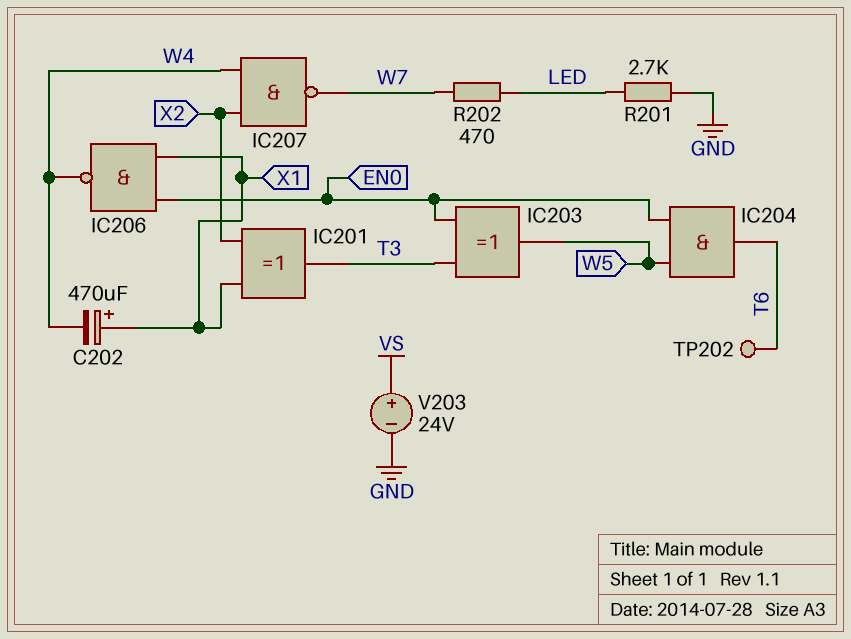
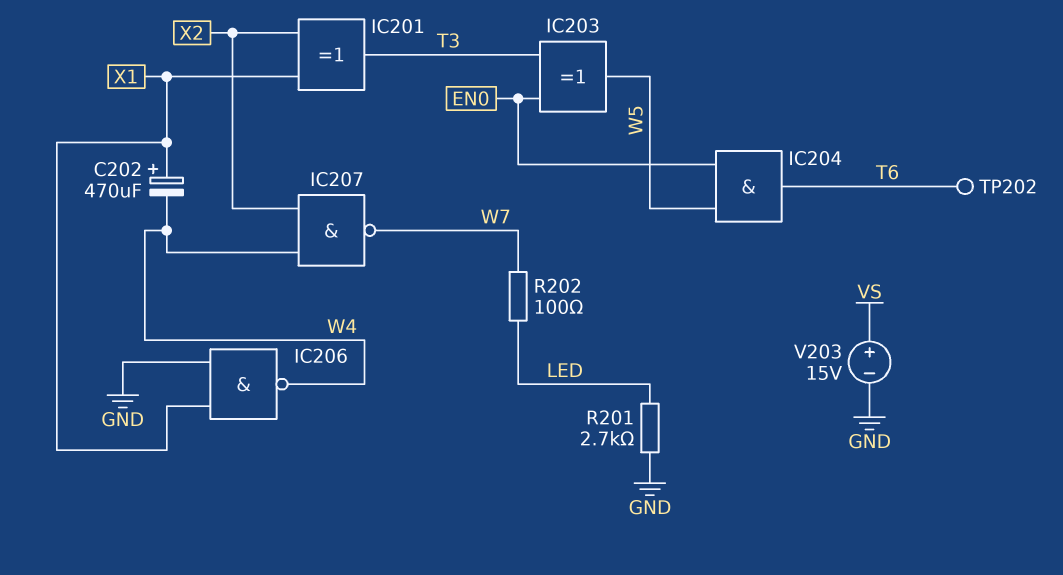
IC206: NAND (in EN0, in X1, out W4) -> NAND (in GND, in X1, out W4)
R202: 470 (LED, W7) -> 100 (LED, W7)
V203: 24V (plus VS, minus GND) -> 15V (plus VS, minus GND)

